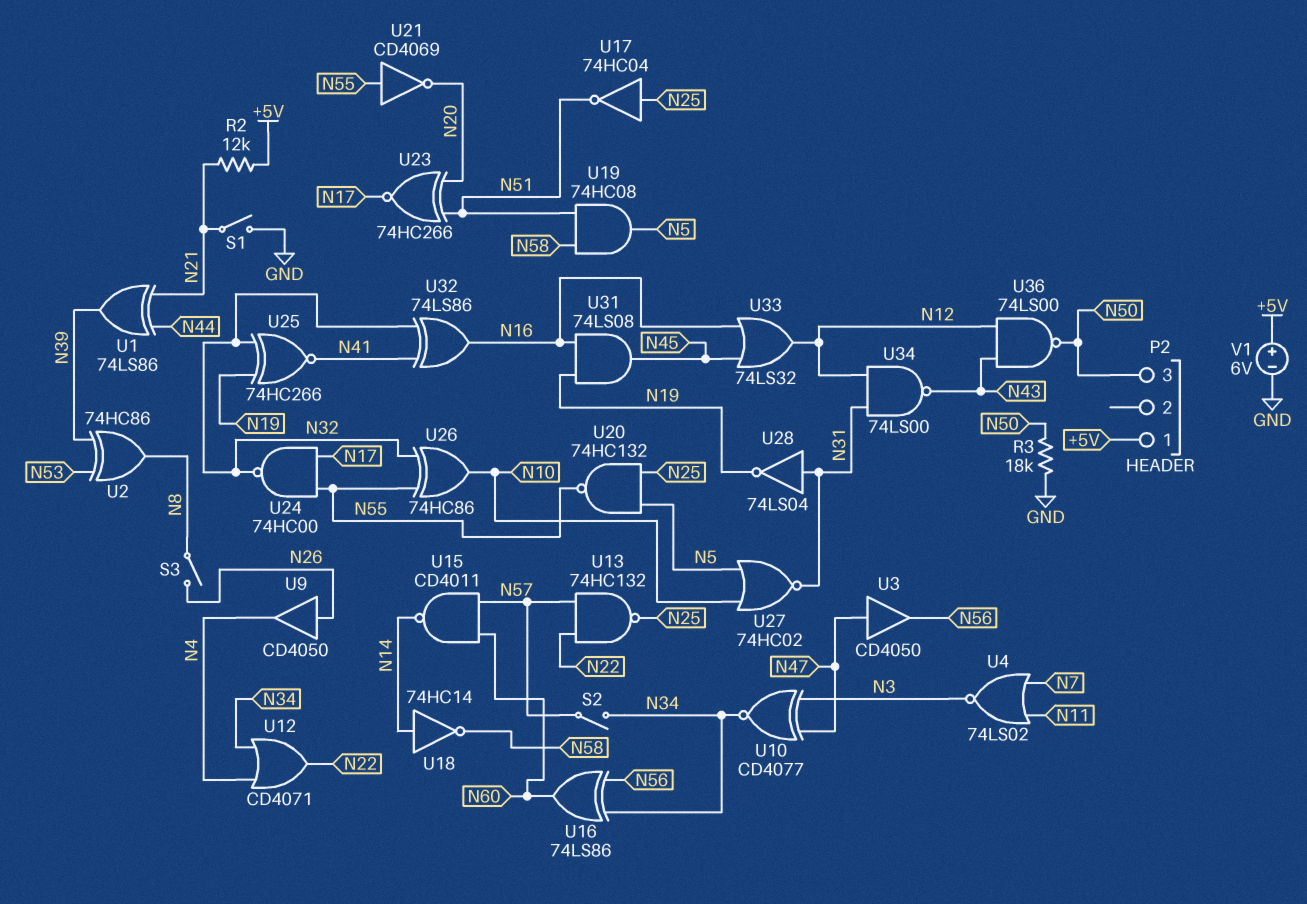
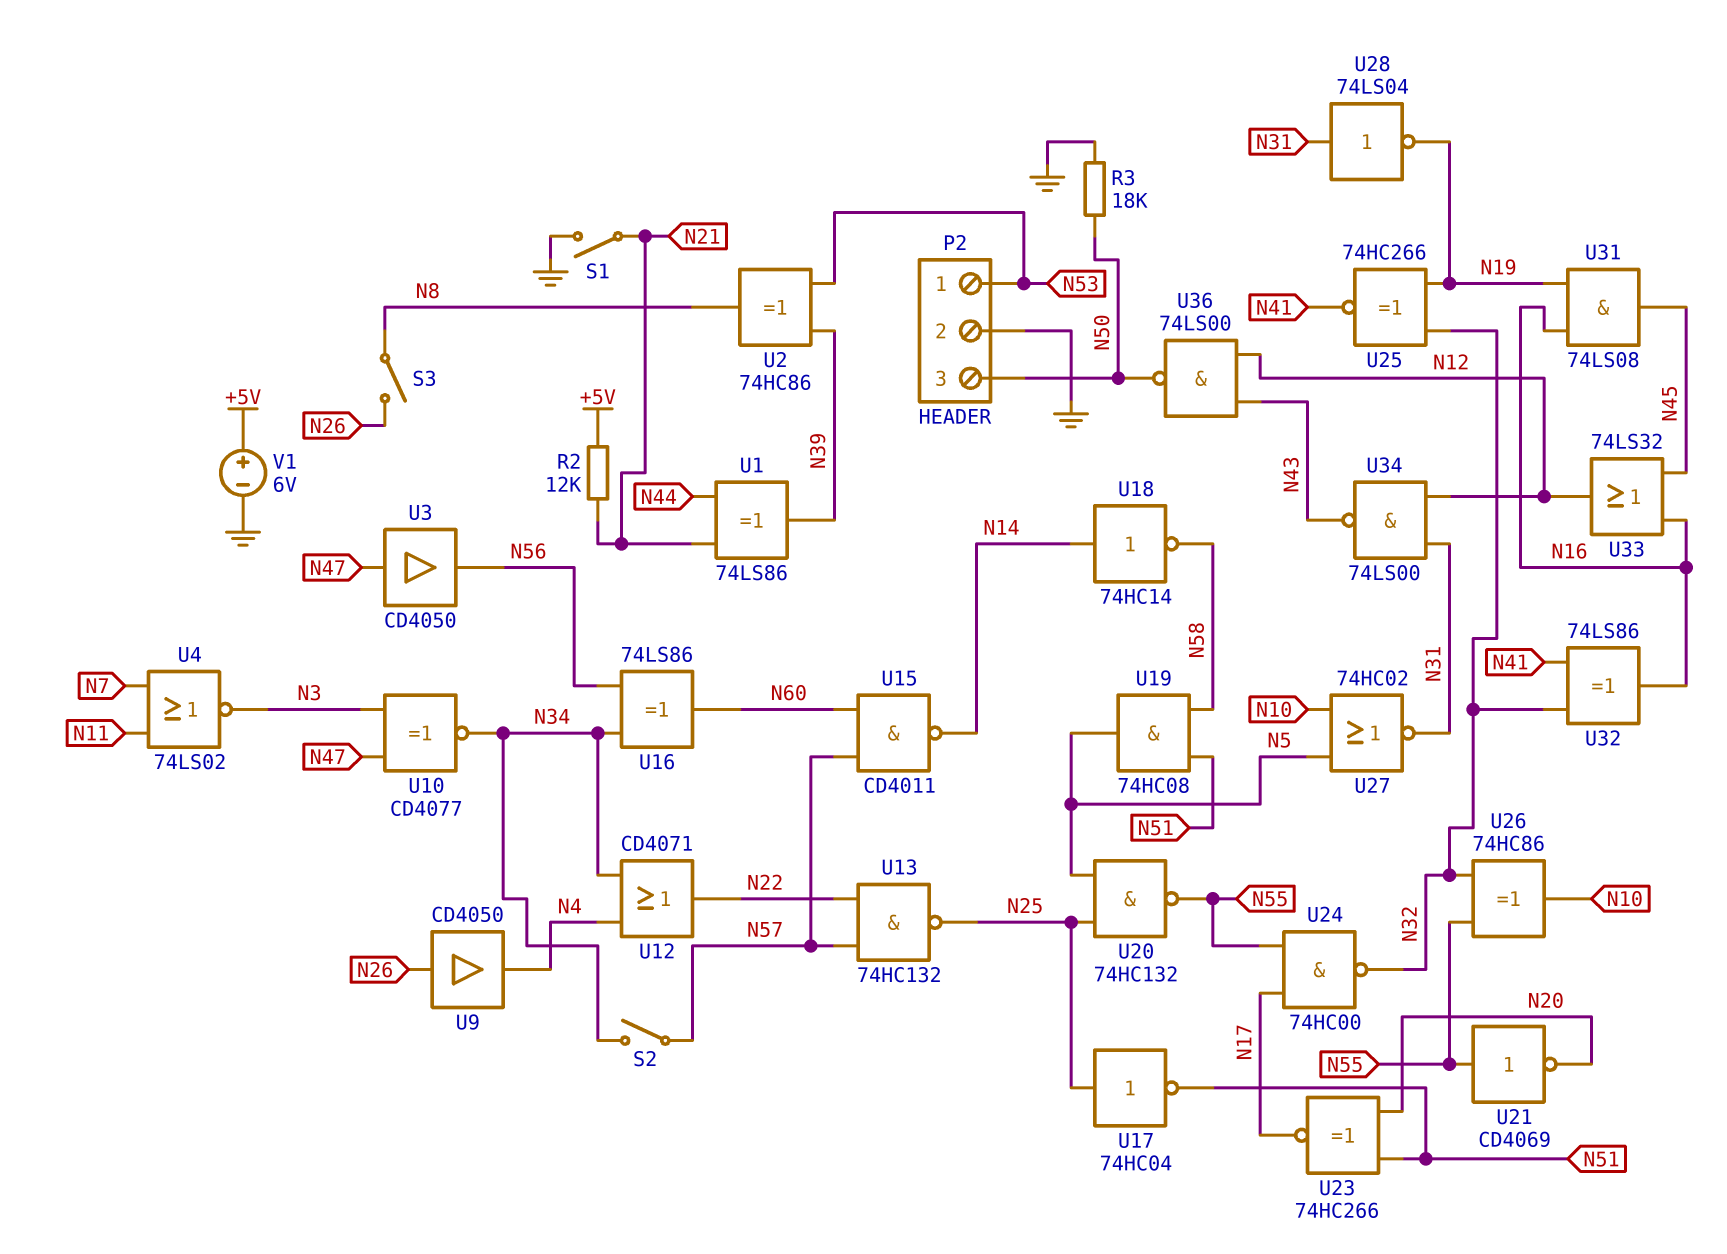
P2 pin 1: +5V -> N53
P2 pin 2: none -> GND

